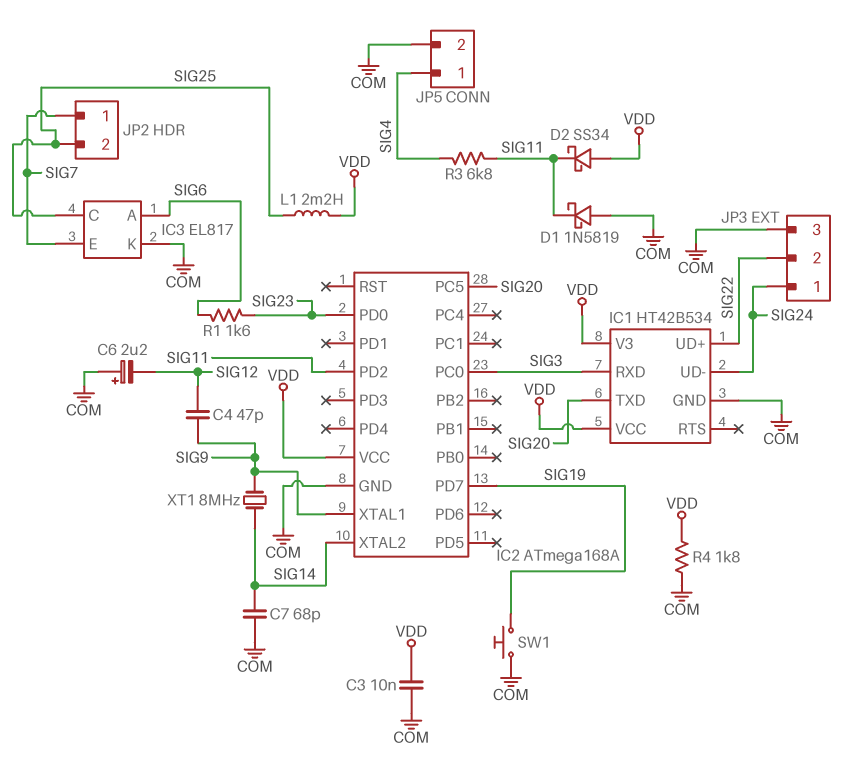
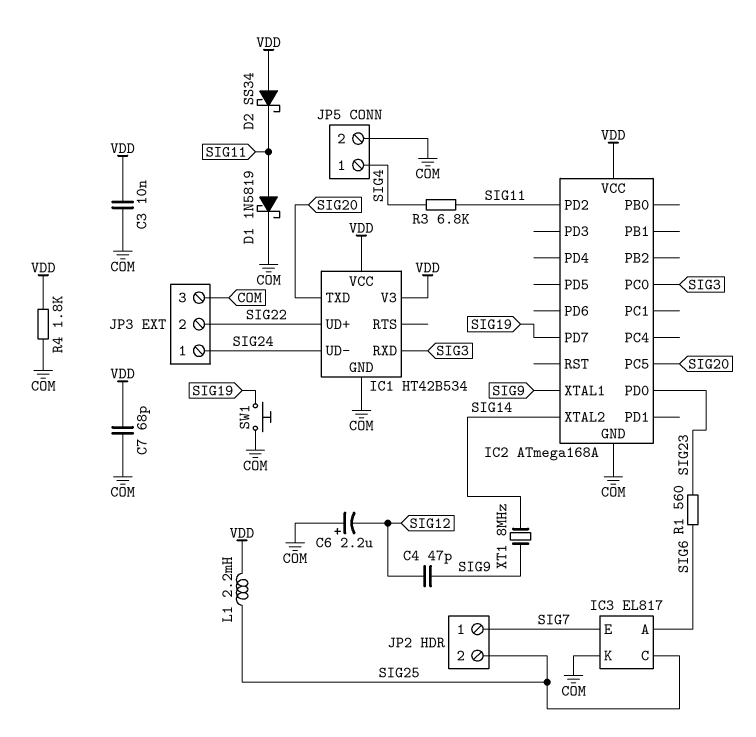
C7: 68pF (COM, SIG14) -> 68pF (COM, VDD)
D1: schottky 1N5819 (A COM, K SIG11) -> schottky 1N5819 (A SIG11, K COM)
R1: 1.6k (SIG6, SIG23) -> 560 (SIG6, SIG23)

